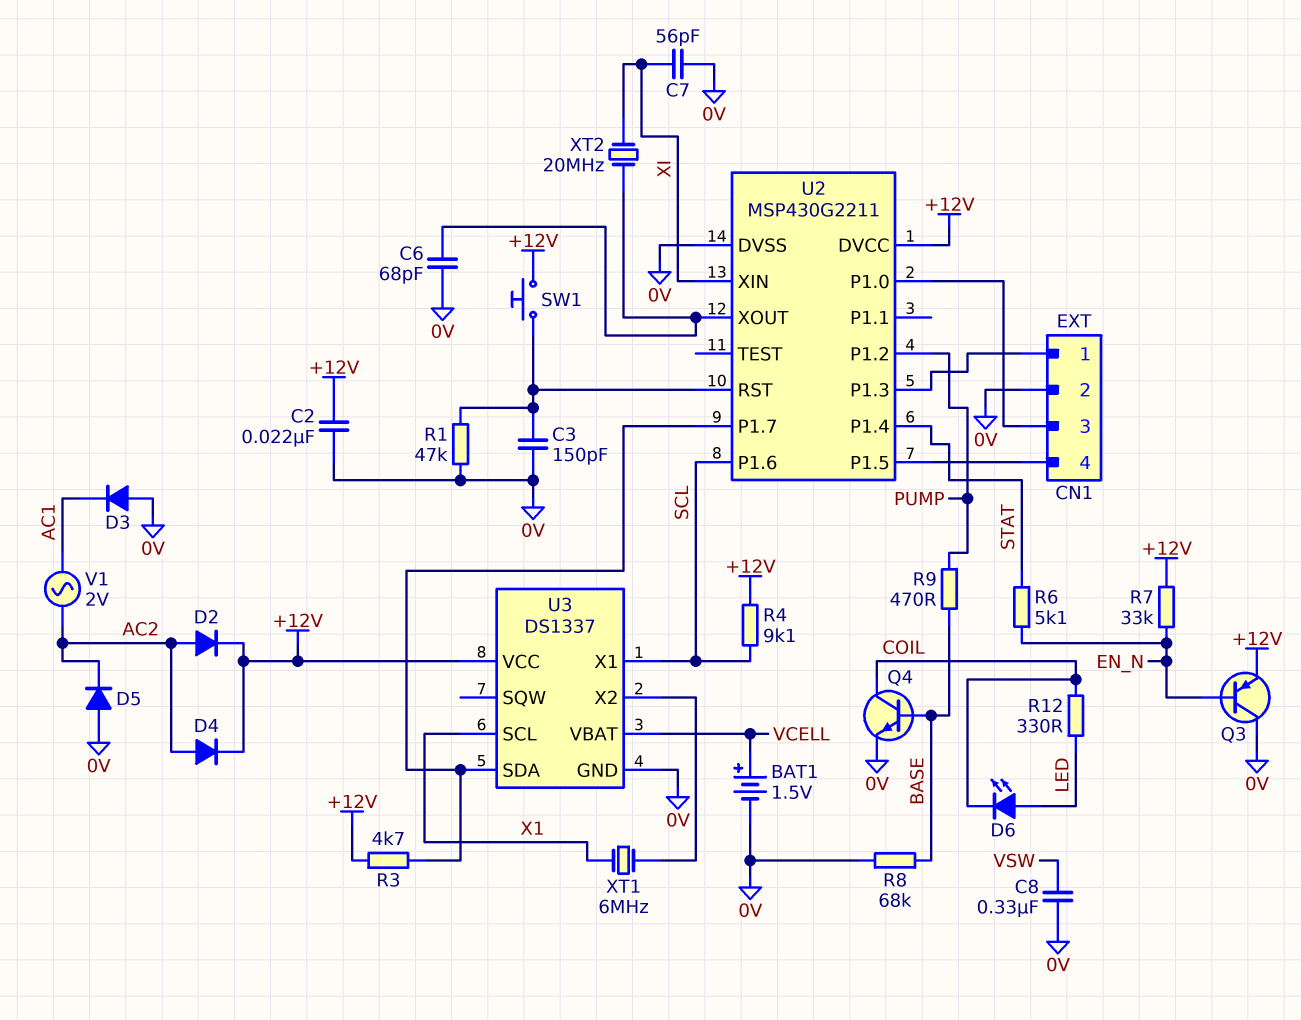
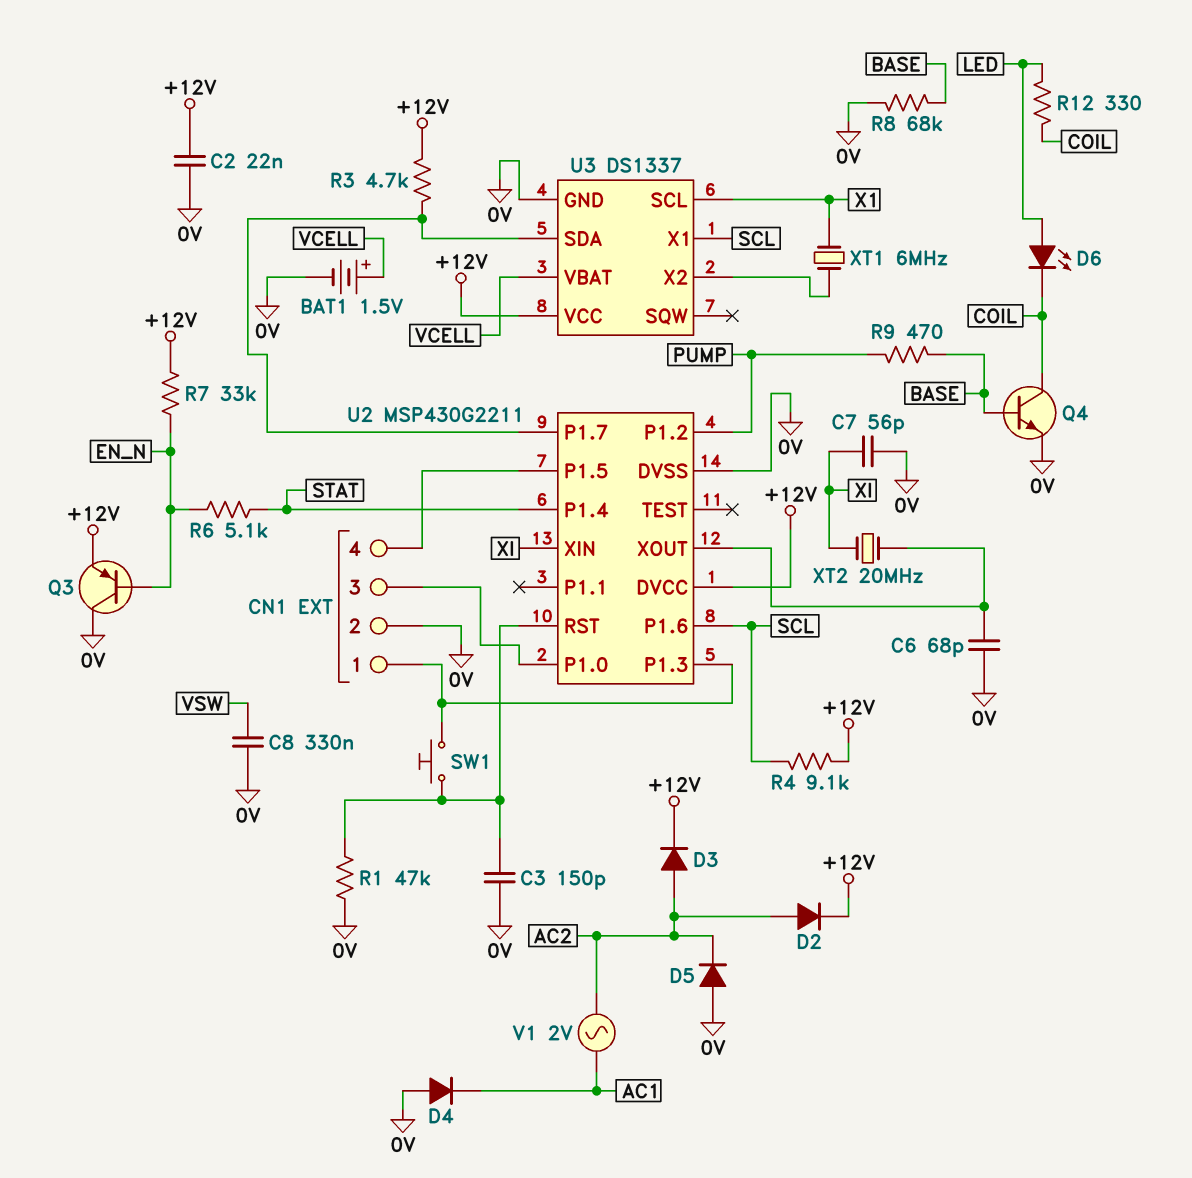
D3: diode (A 0V, K AC1) -> diode (A AC2, K +12V)
D4: diode (A AC2, K +12V) -> diode (A 0V, K AC1)
SW1: button (+12V, U2/RST) -> button (CN1/1, U2/RST)

